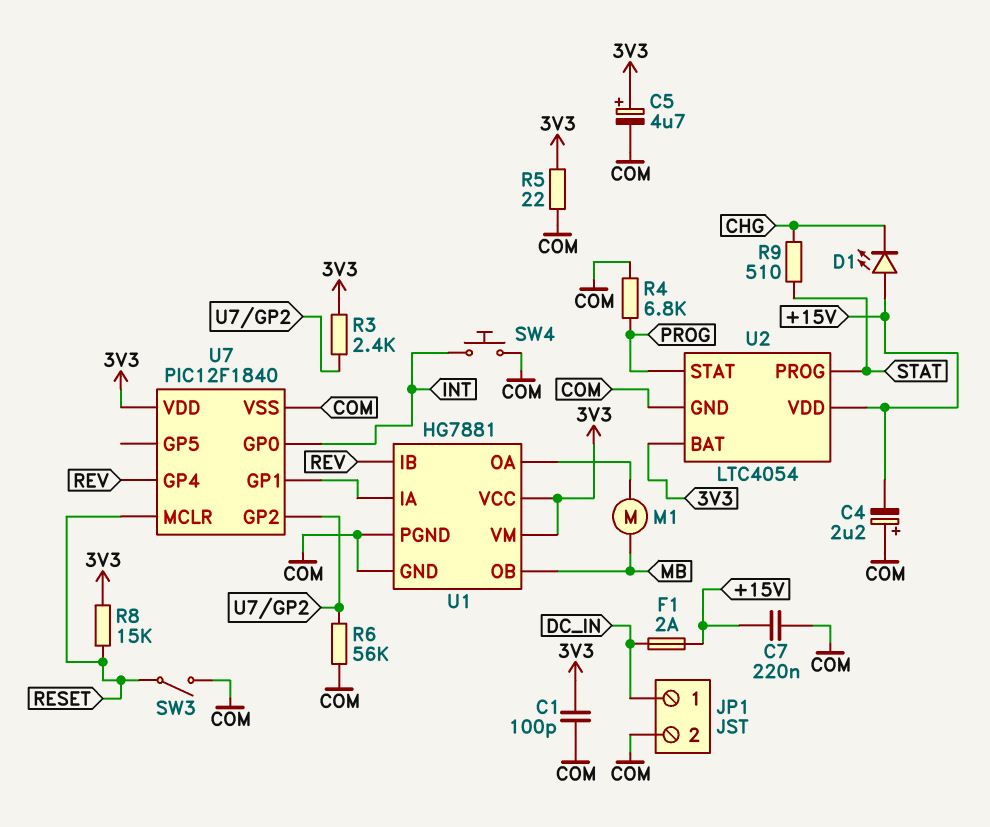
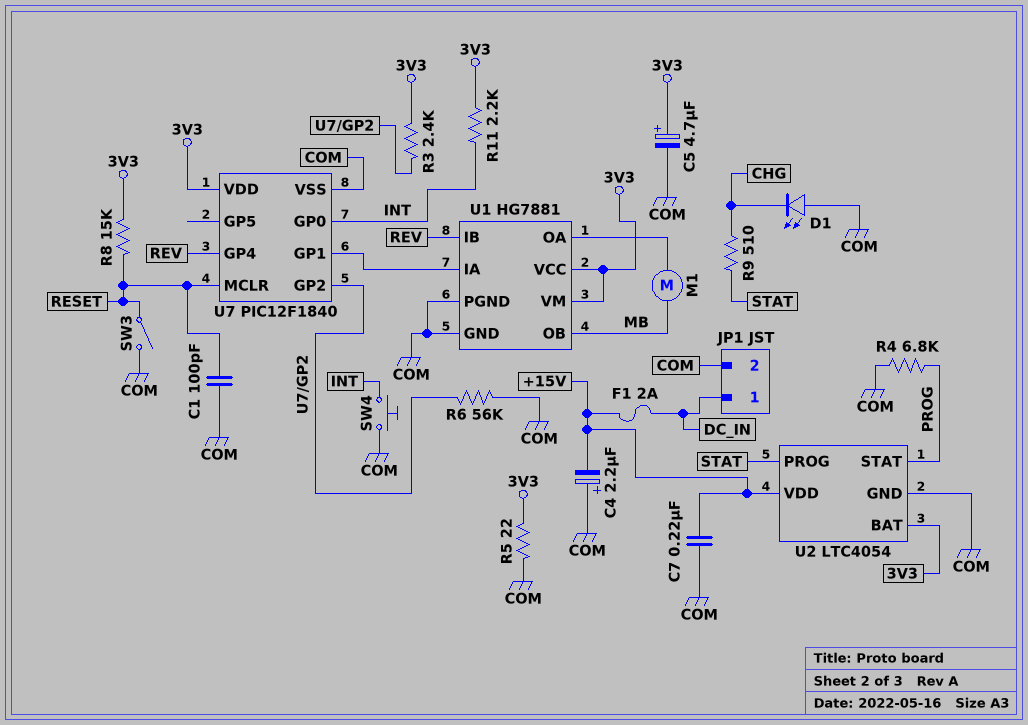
C1: 100pF (3V3, COM) -> 100pF (COM, RESET)
D1: LED (A +15V, K CHG) -> LED (A COM, K CHG)
R11: none -> 2.2k (3V3, INT)

